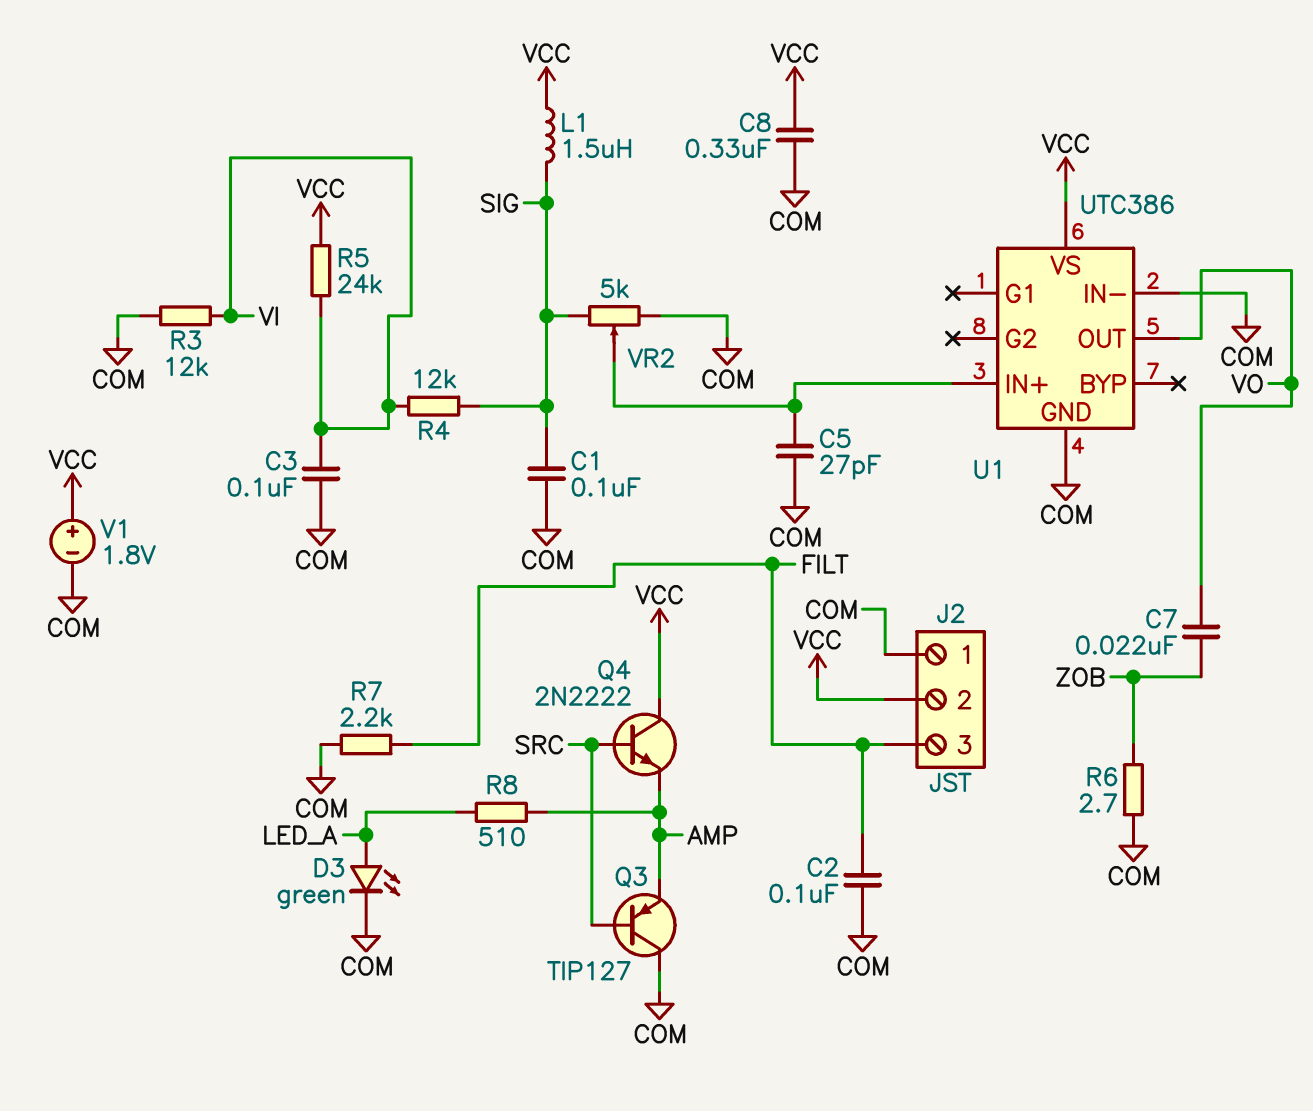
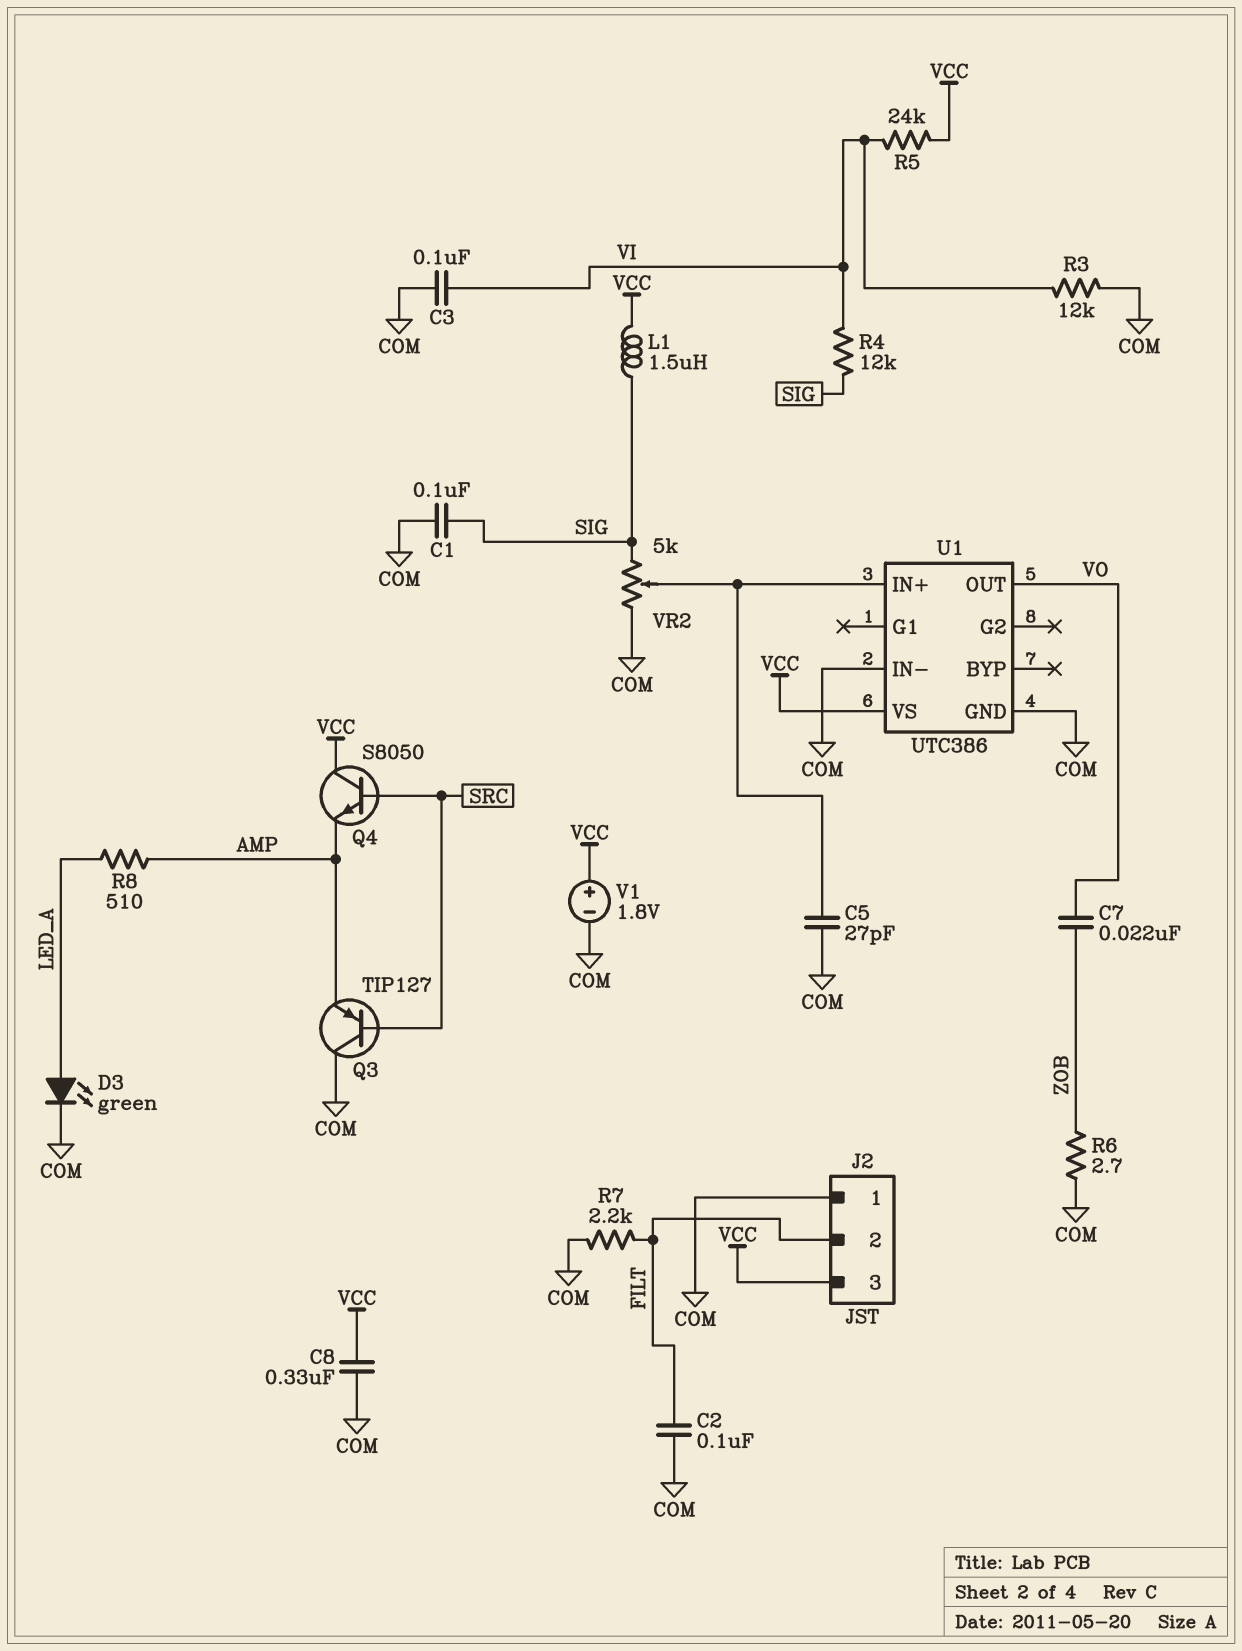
J2 pin 2: VCC -> FILT
J2 pin 3: FILT -> VCC
Q4: NPN 2N2222 (B SRC, C VCC, E AMP) -> NPN S8050 (B SRC, C VCC, E AMP)

